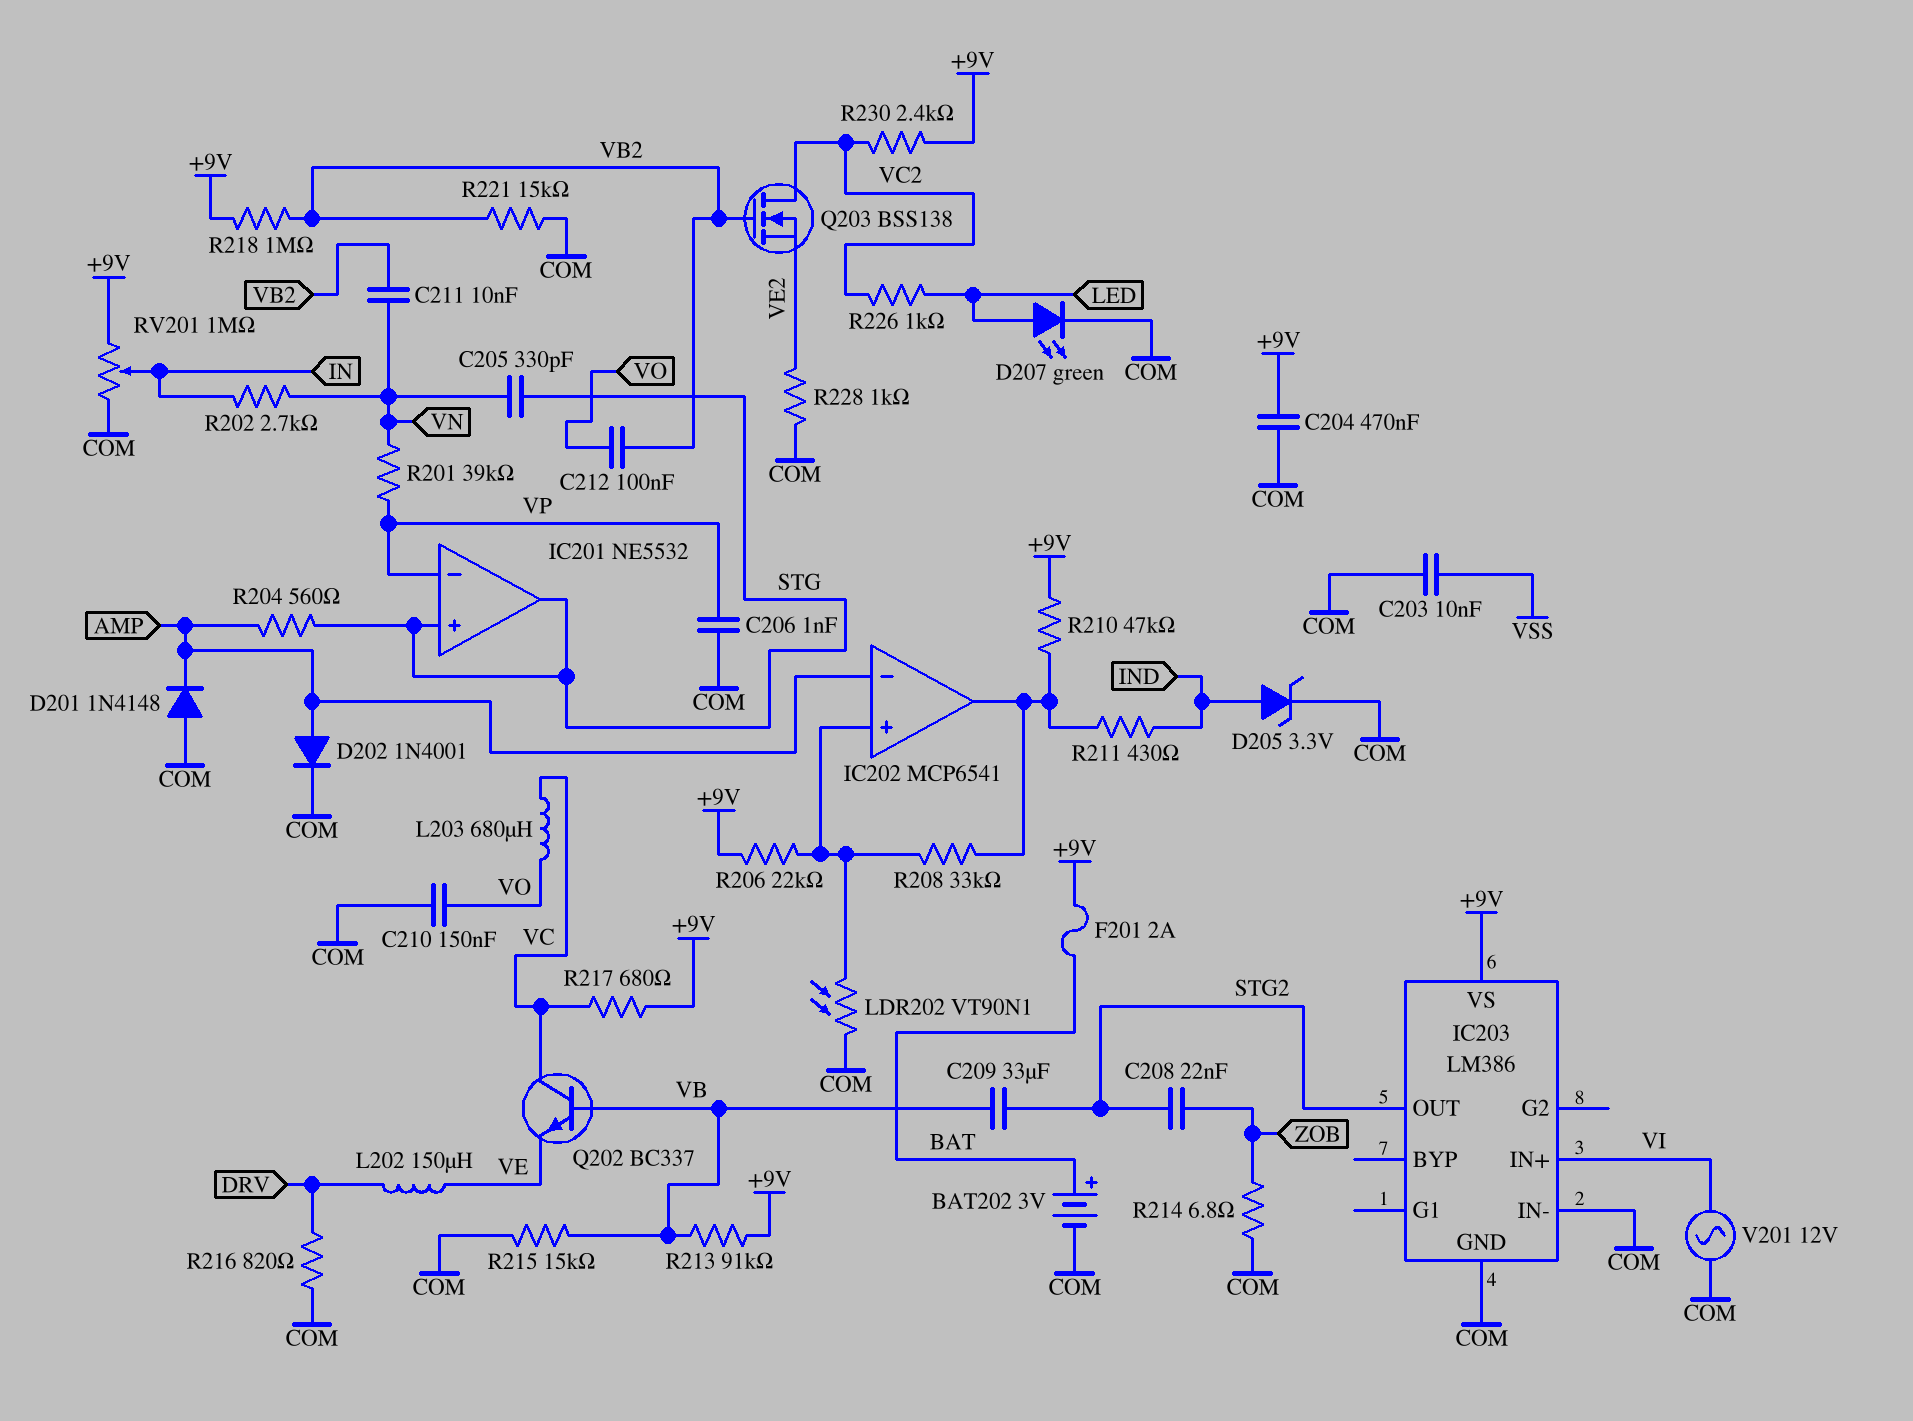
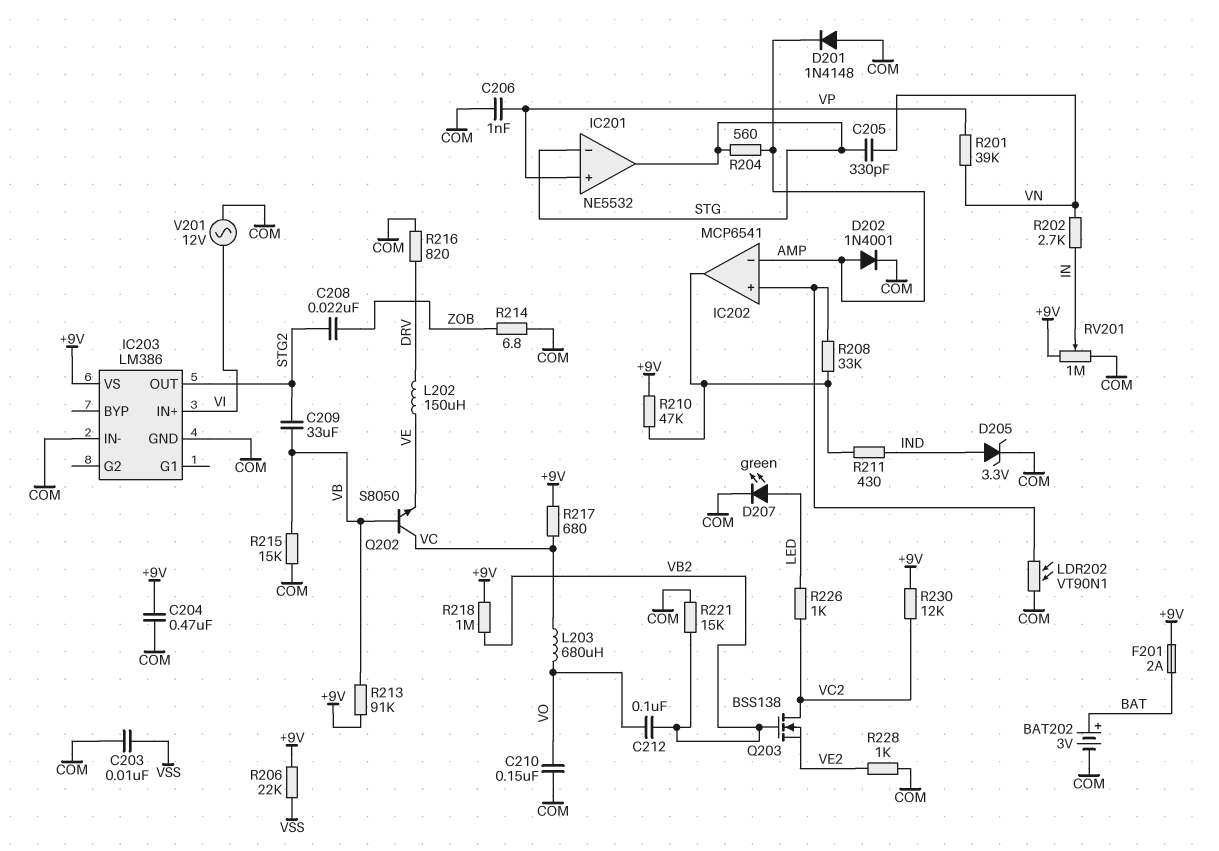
C211: 10nF (VB2, VN) -> none
IC201 pin in+: STG -> VP
IC201 pin in-: VP -> STG
Q202: NPN BC337 (B VB, C VC, E VE) -> NPN S8050 (B VB, C VC, E VE)
R206: 22k (+9V, IC202/in+) -> 22k (+9V, VSS)
R230: 2.4k (+9V, VC2) -> 12k (+9V, VC2)

